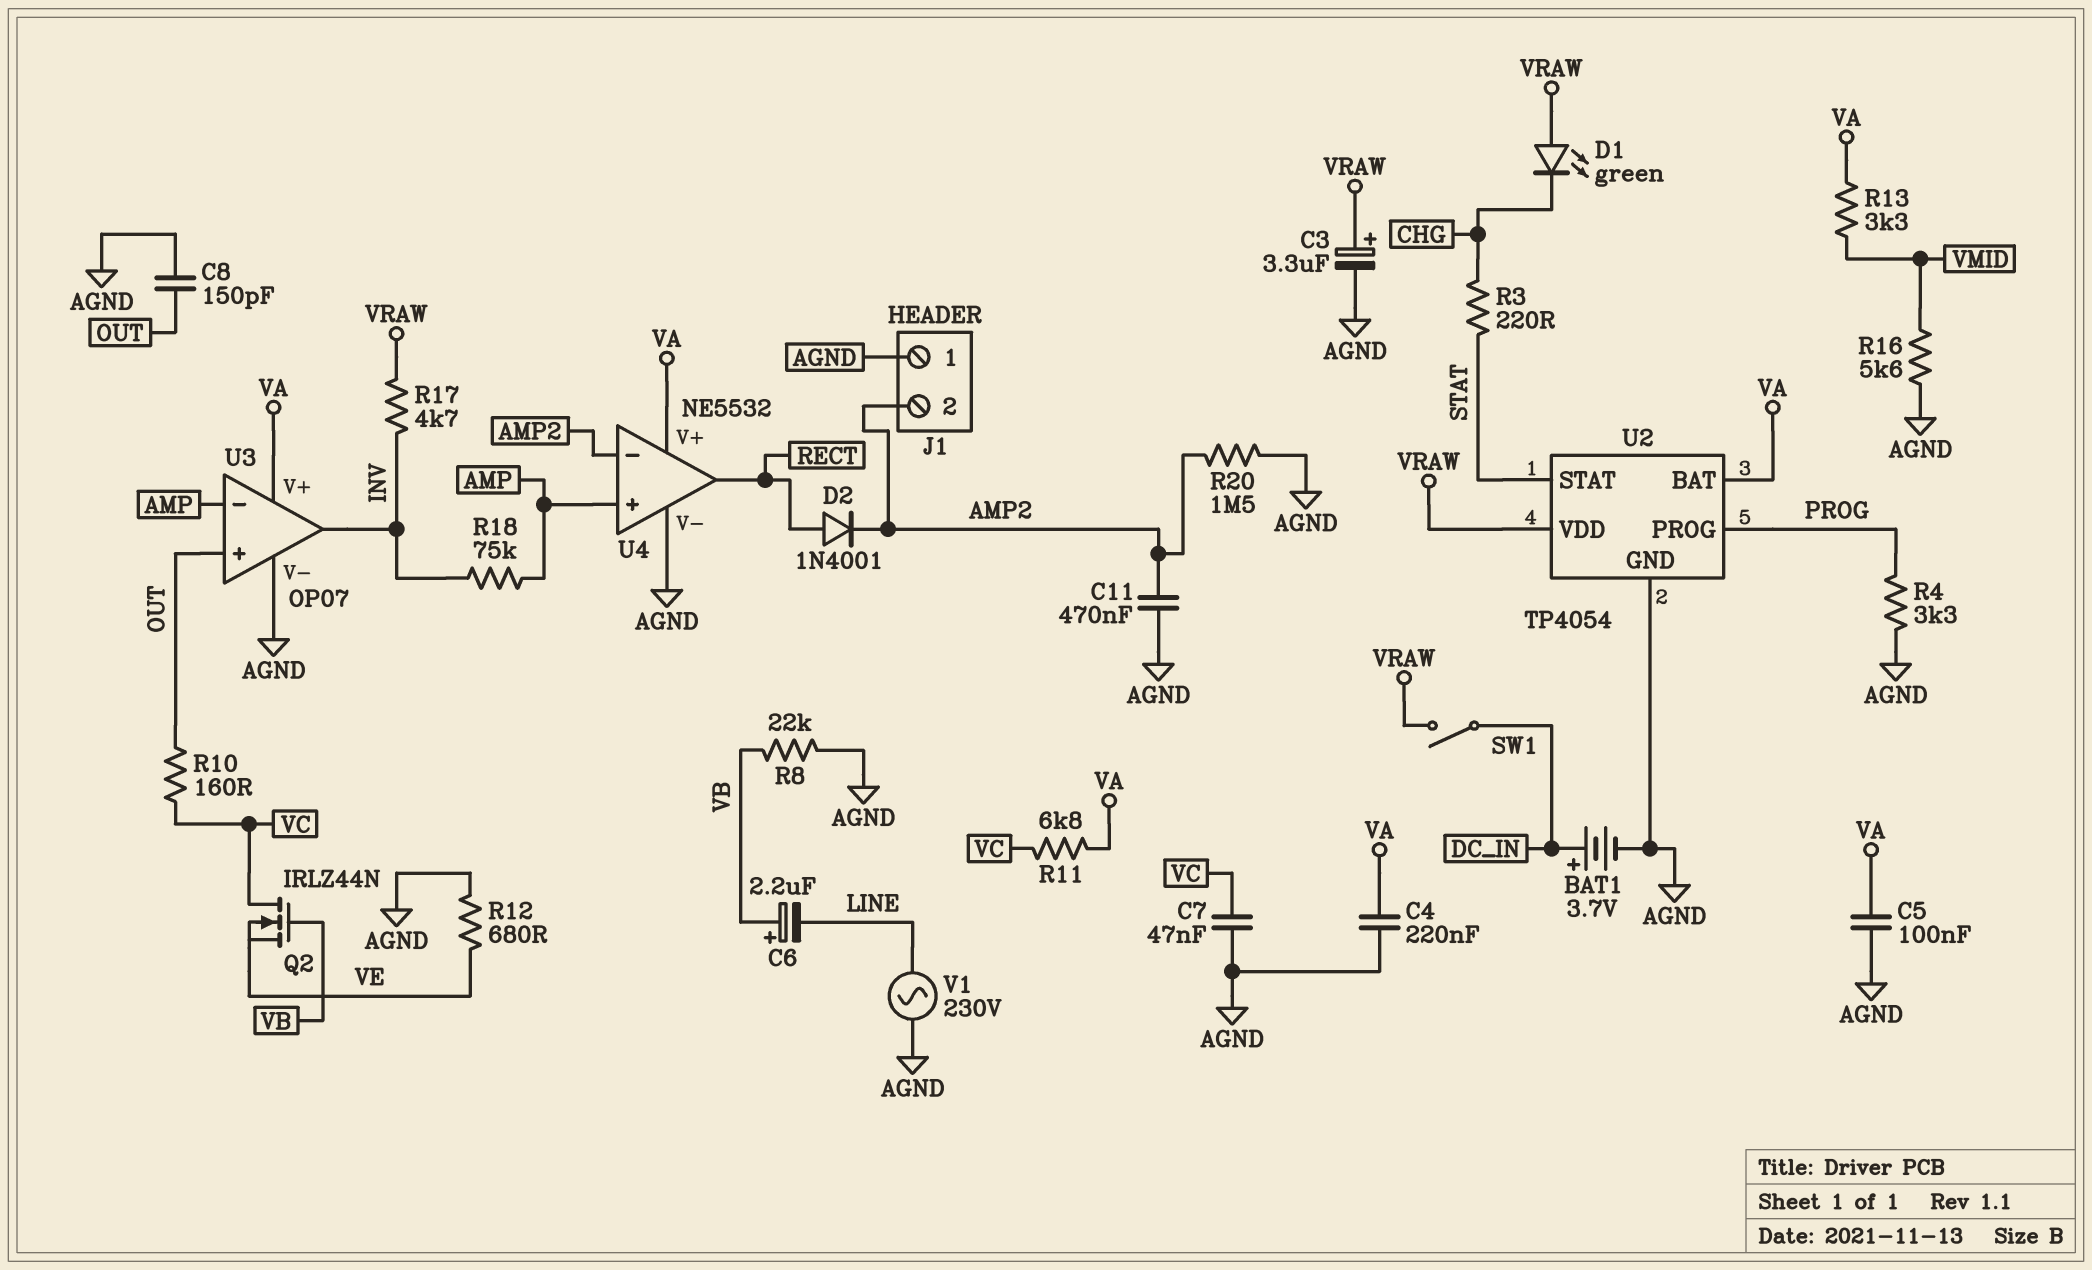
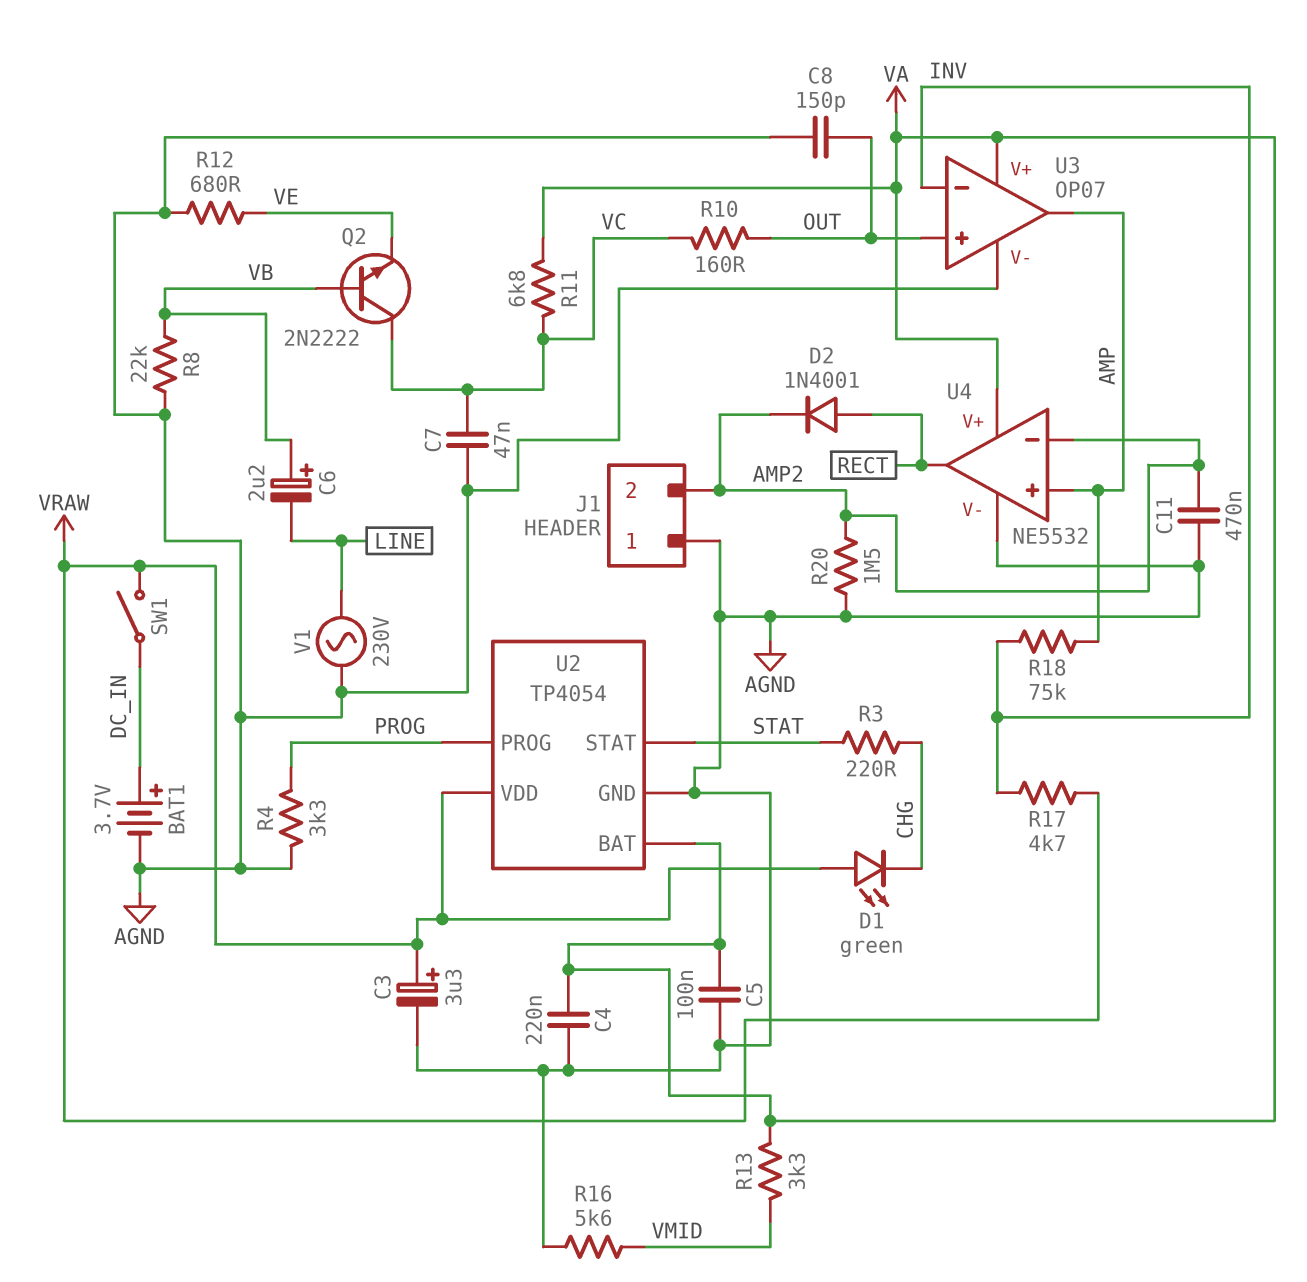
Q2: NMOS IRLZ44N (G VB, D VC, S VE) -> NPN 2N2222 (B VB, C VC, E VE)
U3 pin in-: AMP -> INV
U3 pin out: INV -> AMP

